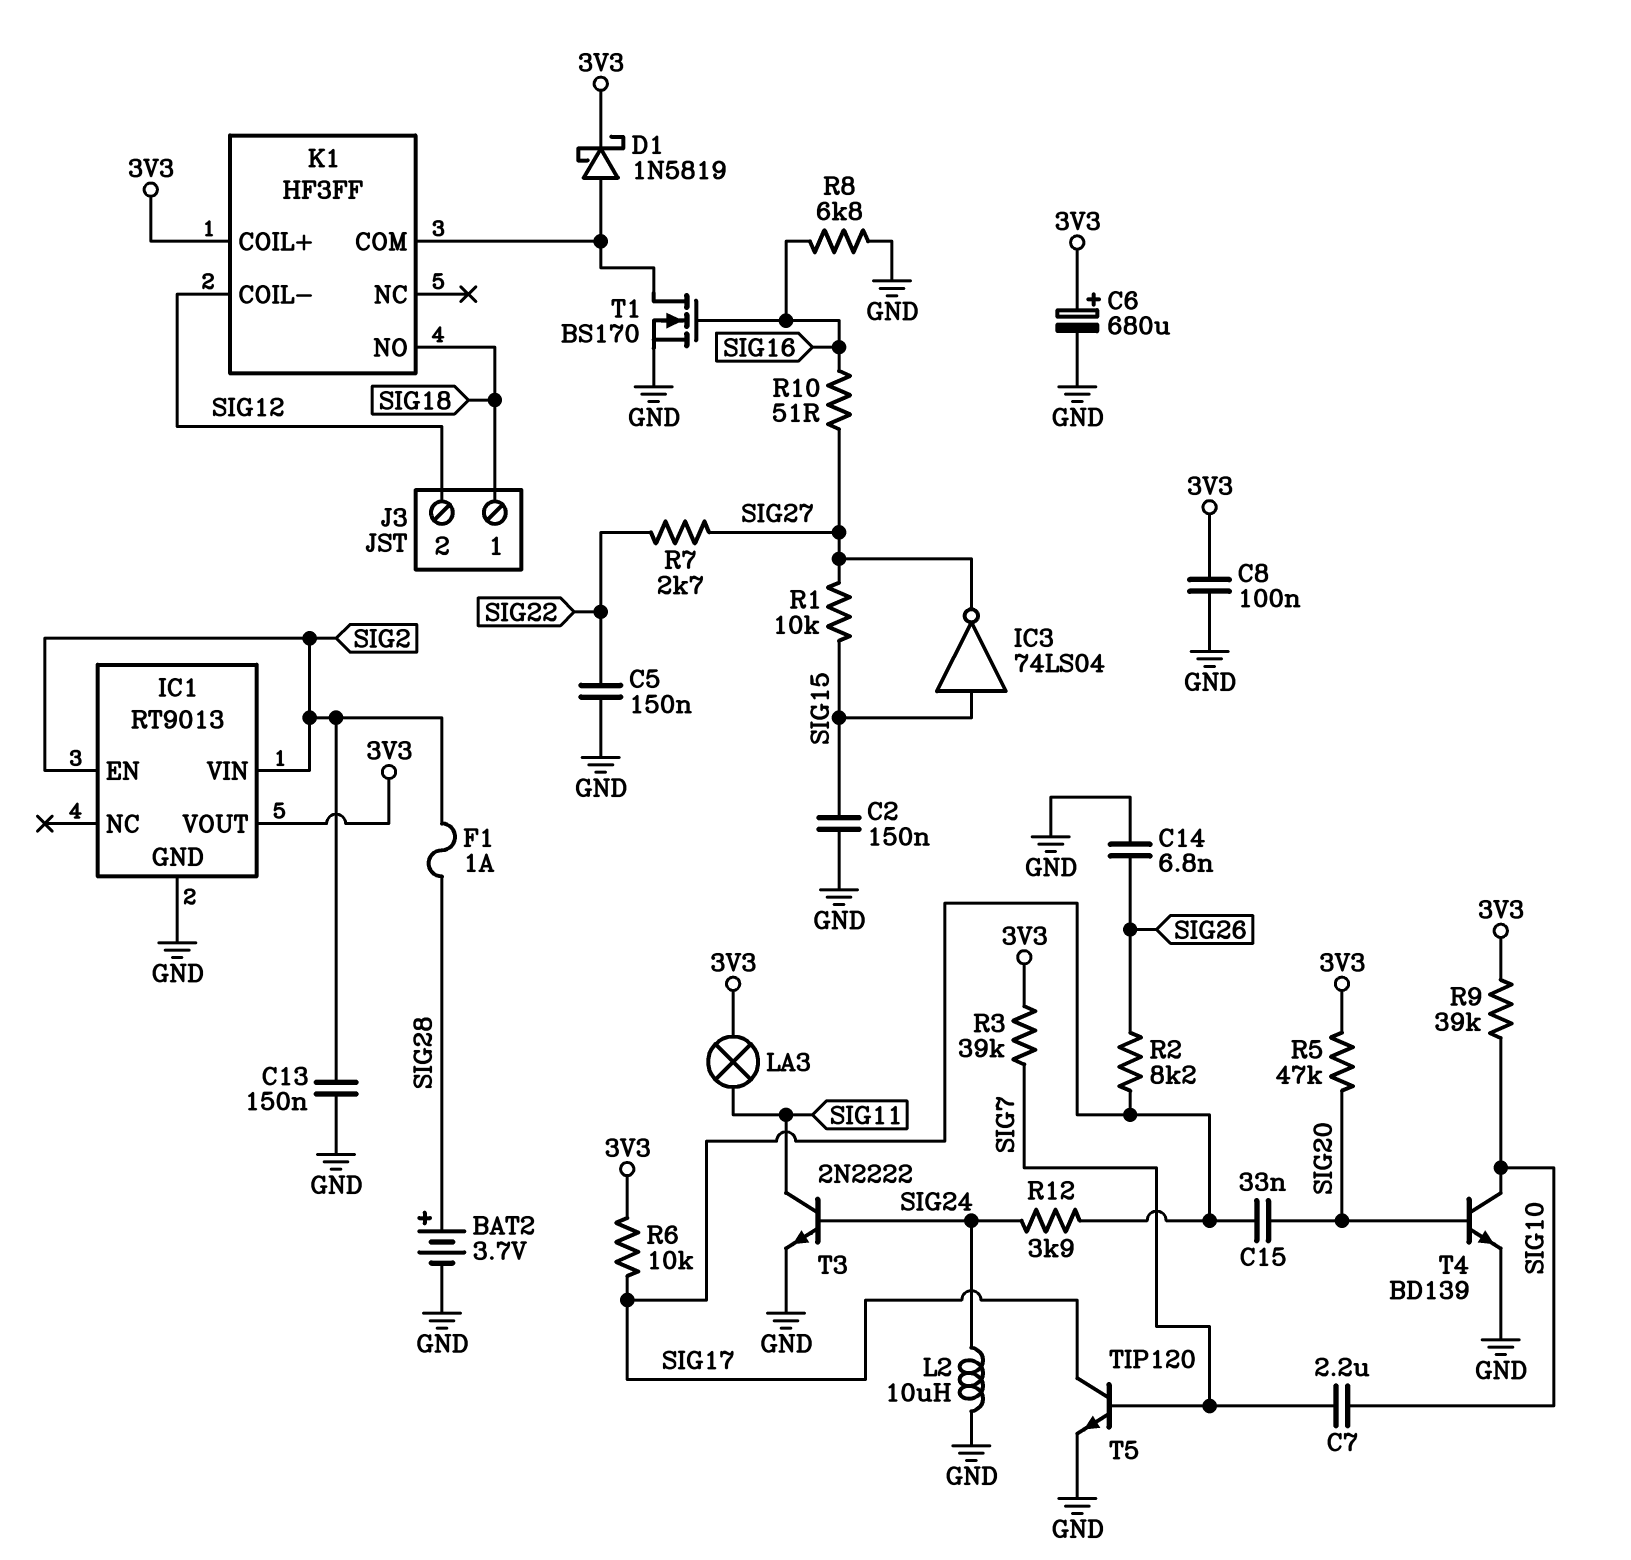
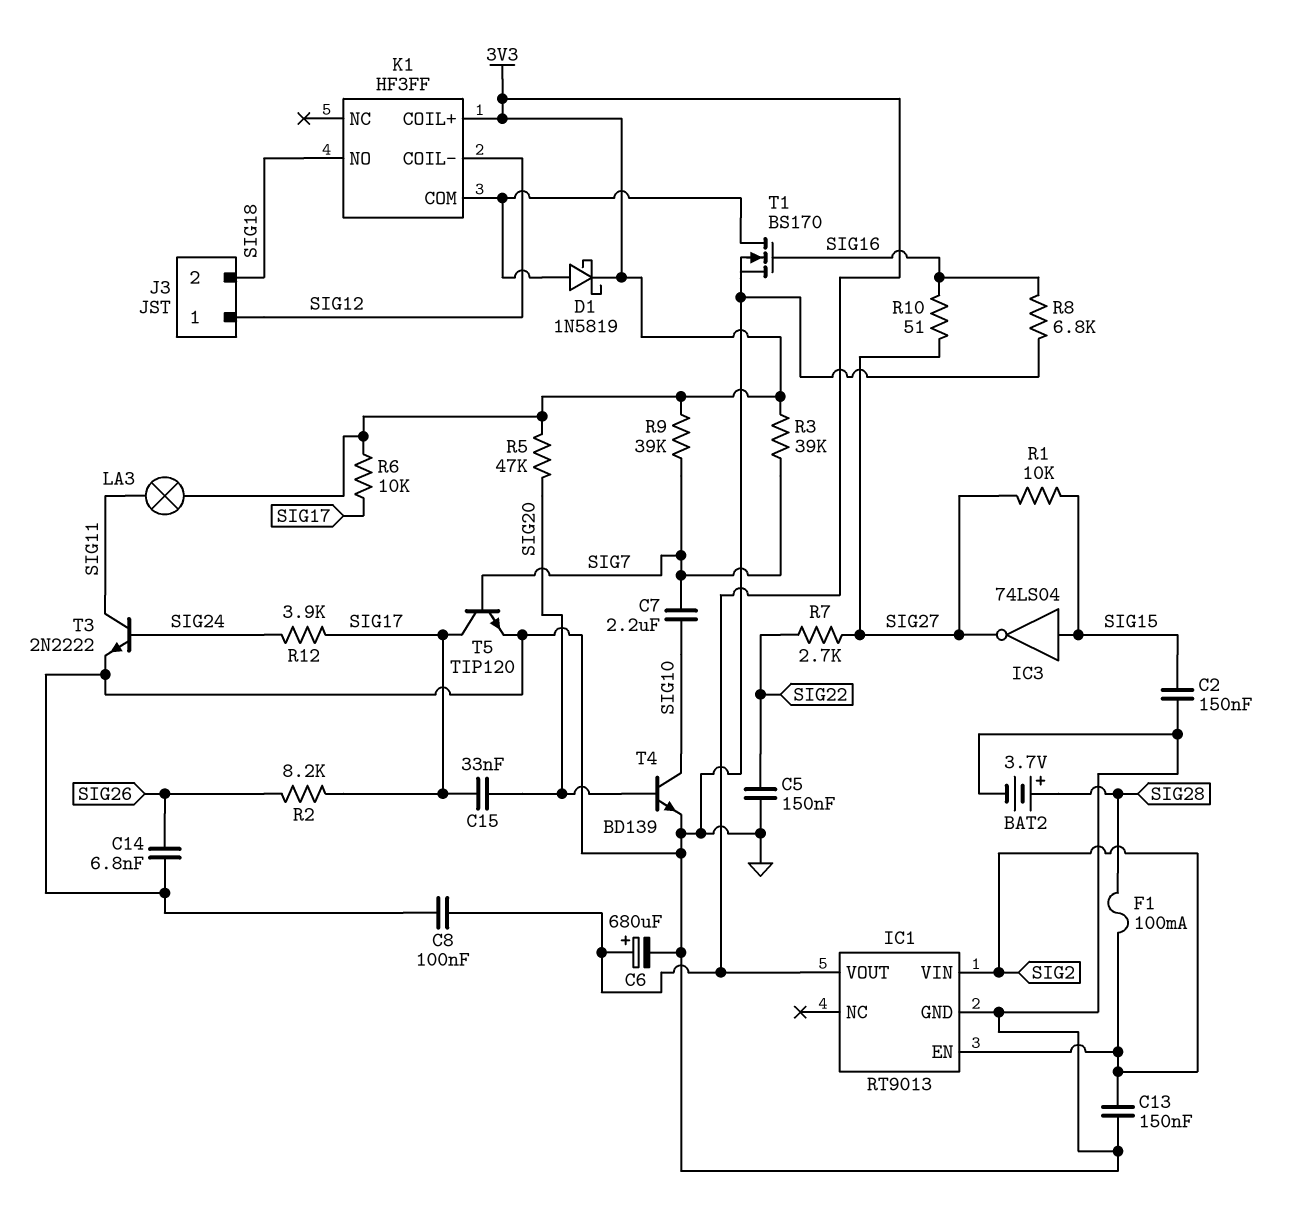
F1: 1A (SIG2, SIG28) -> 100mA (SIG2, SIG28)
J3 pin 1: SIG18 -> SIG12
J3 pin 2: SIG12 -> SIG18
L2: 10uH (GND, SIG24) -> none
R9: 39k (3V3, SIG10) -> 39k (3V3, SIG7)

